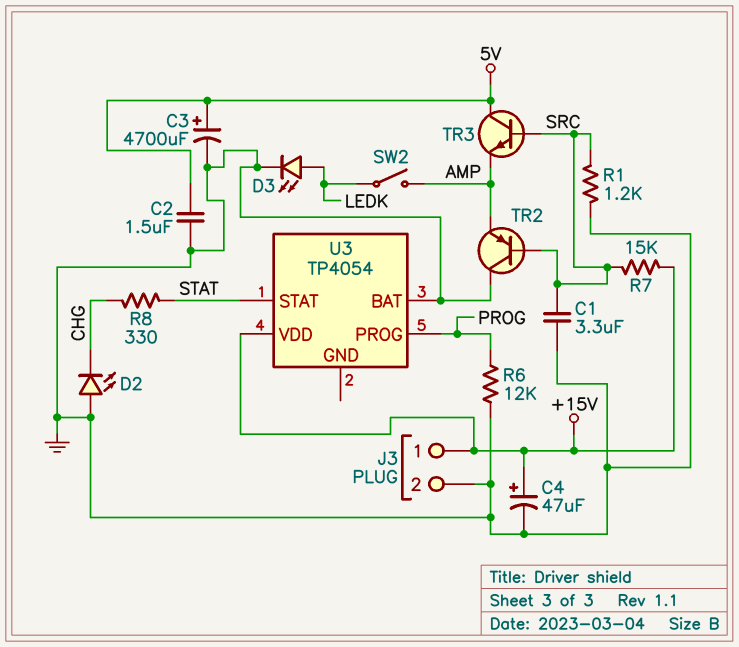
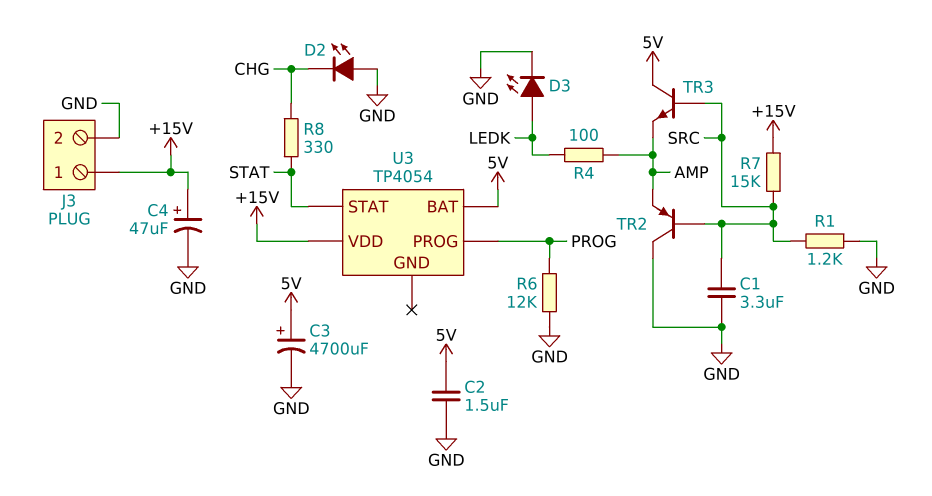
R4: none -> 100 (AMP, LEDK)
SW2: switch (AMP, LEDK) -> none
U3 pin BAT: GND -> 5V

